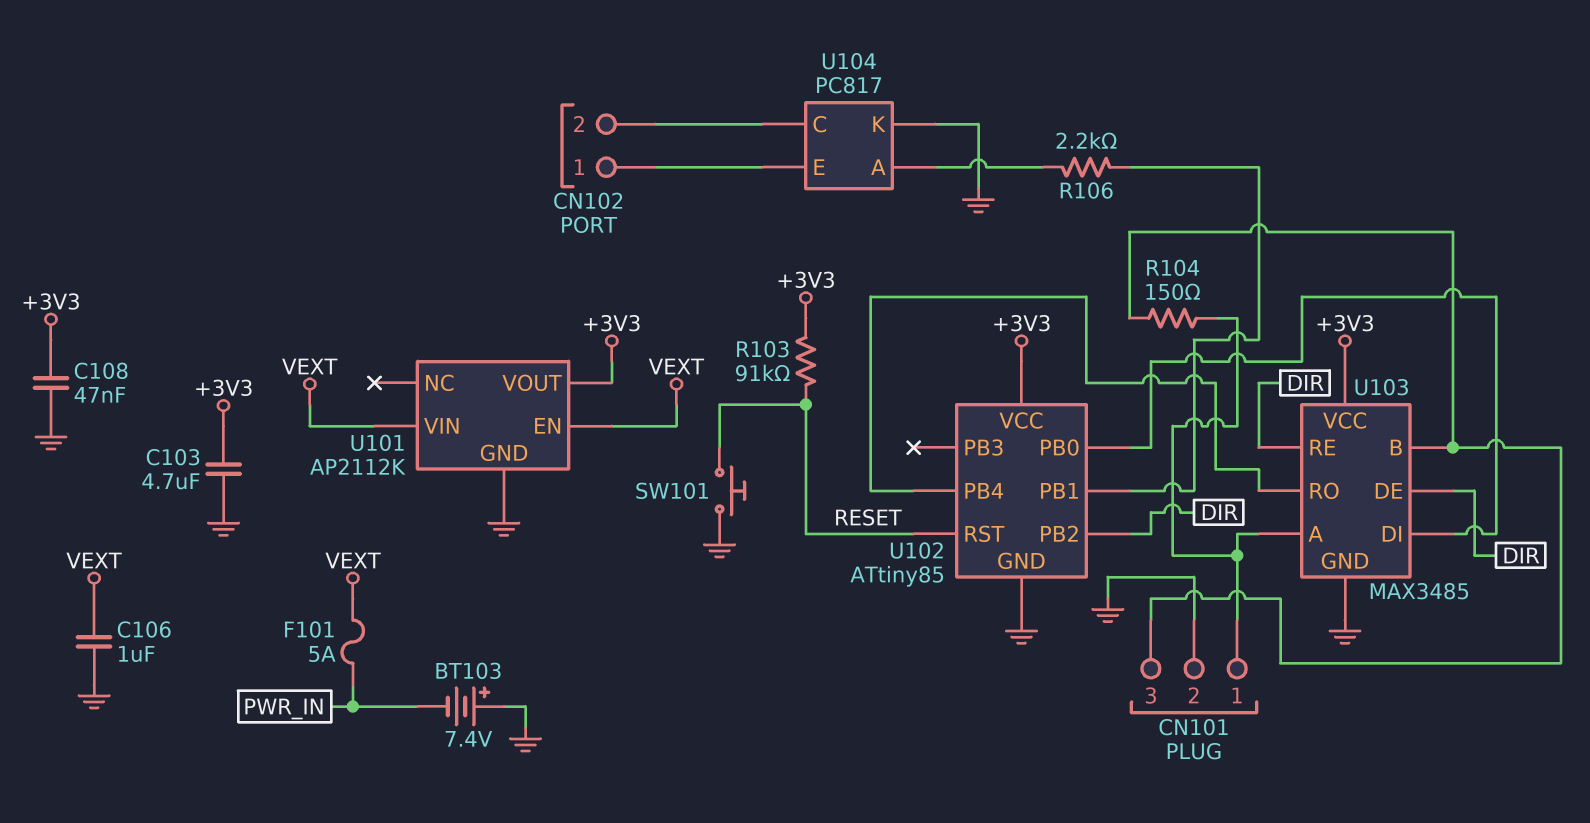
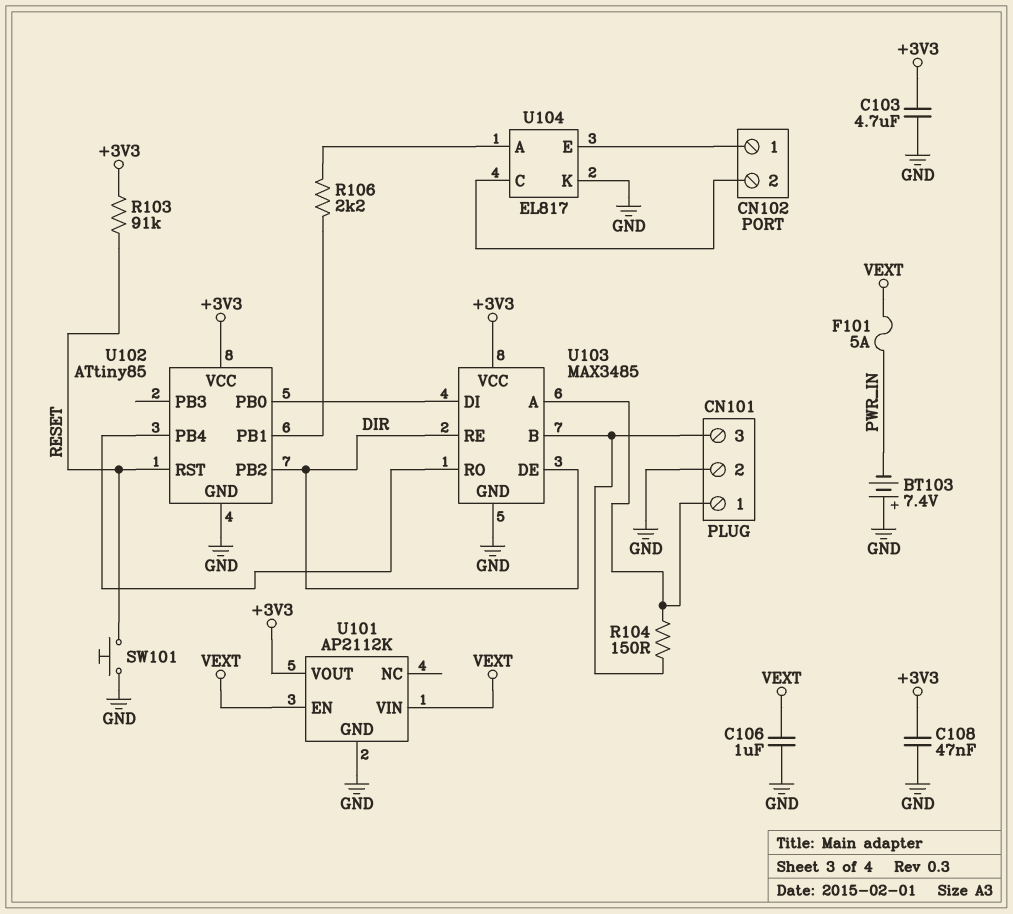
U104: PC817 -> EL817

